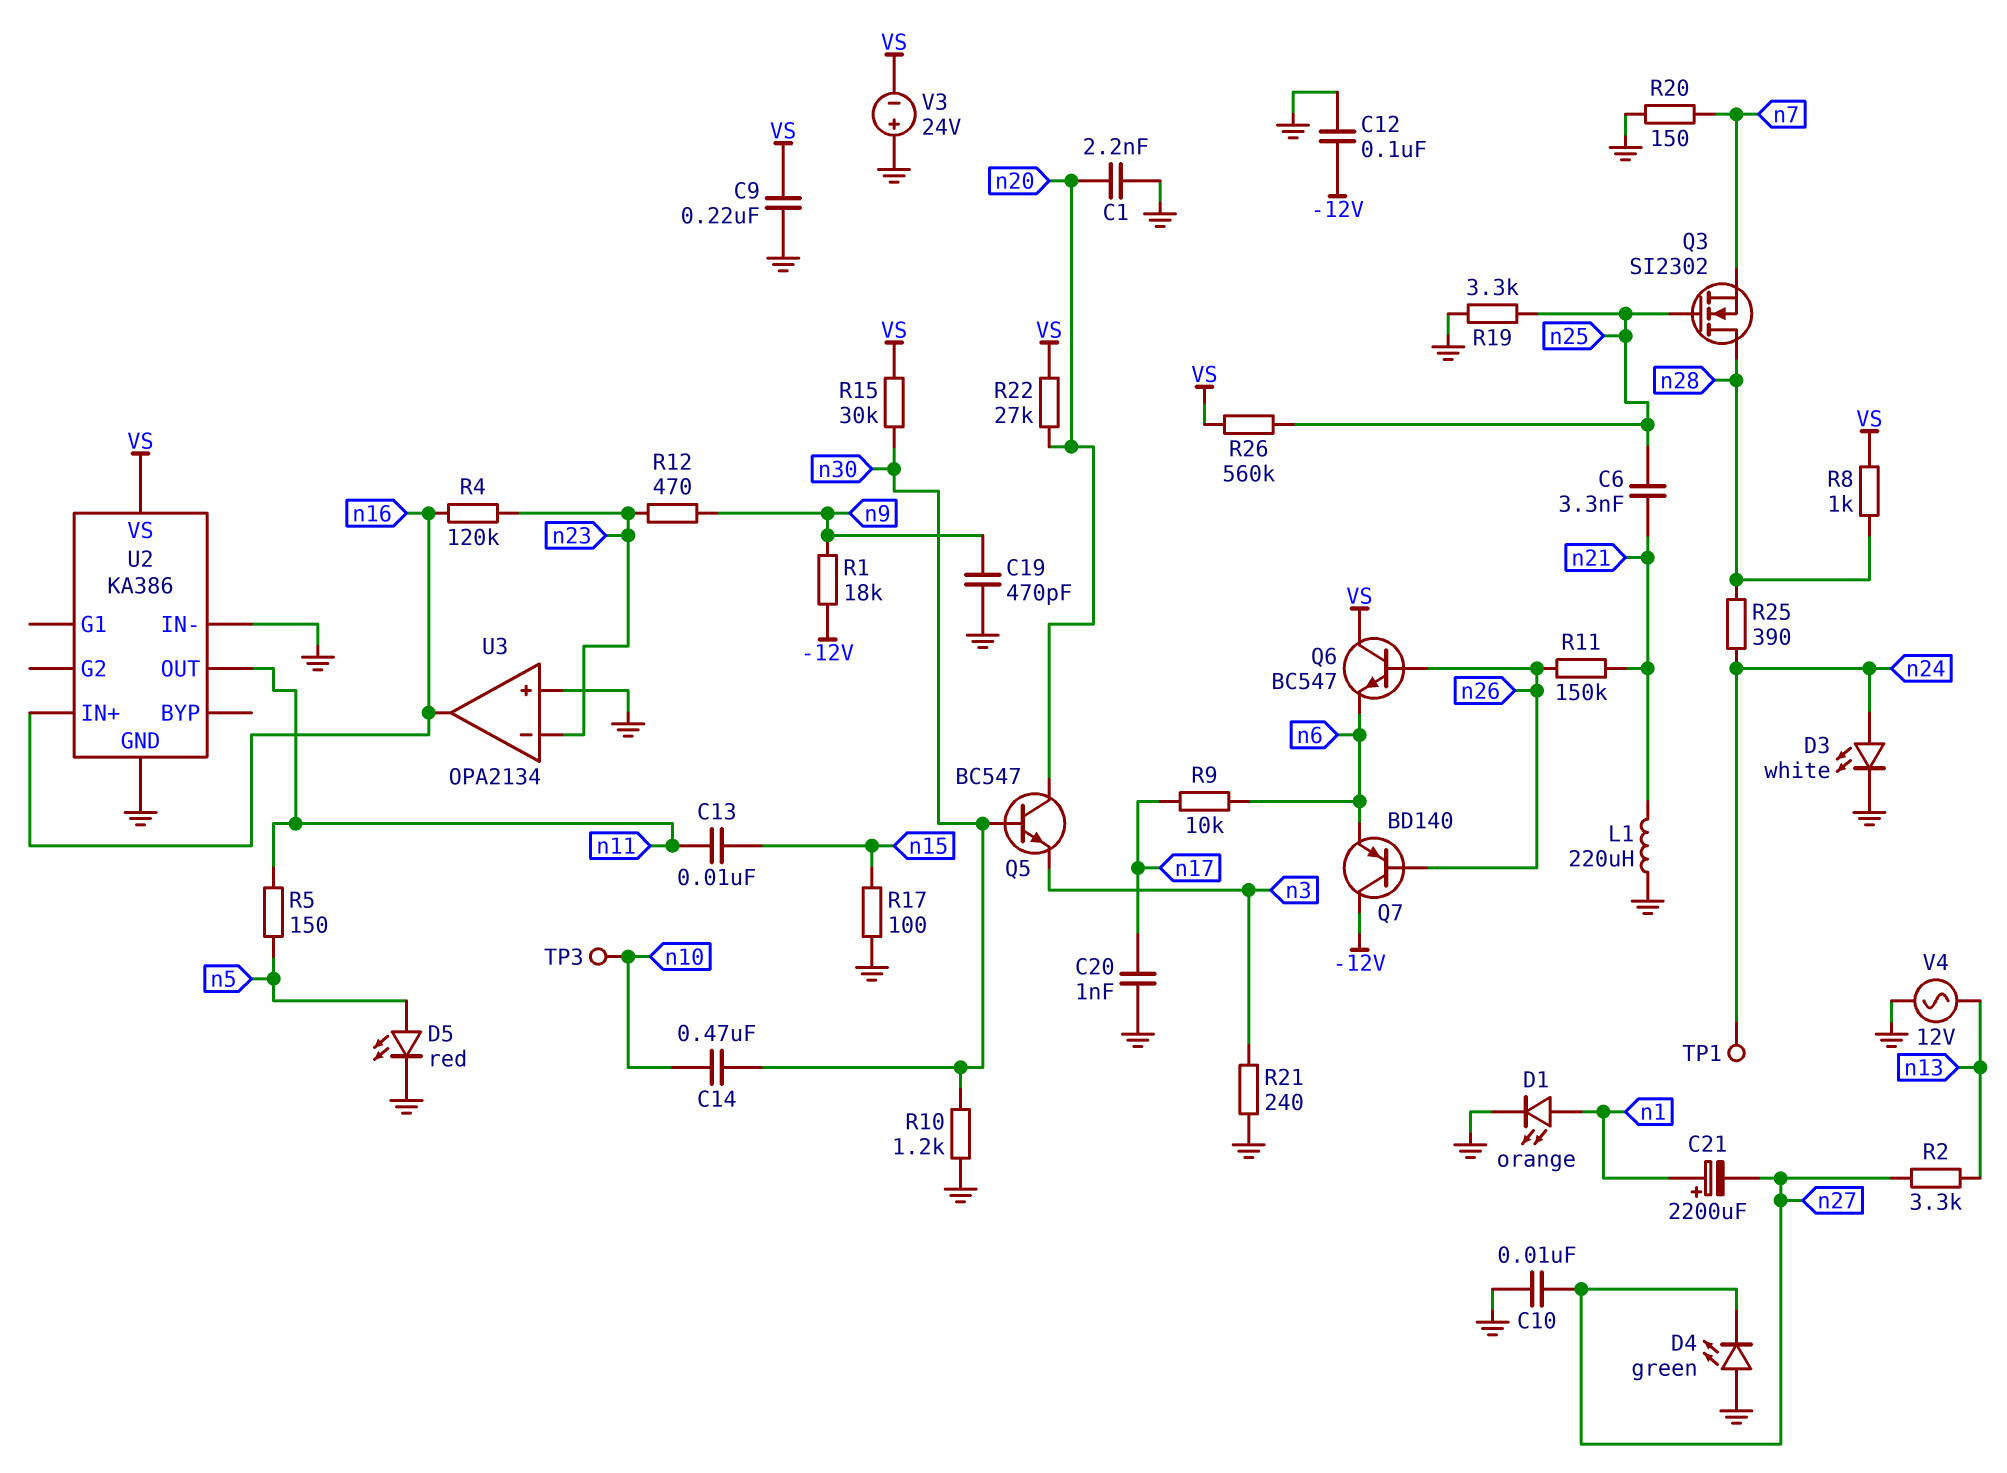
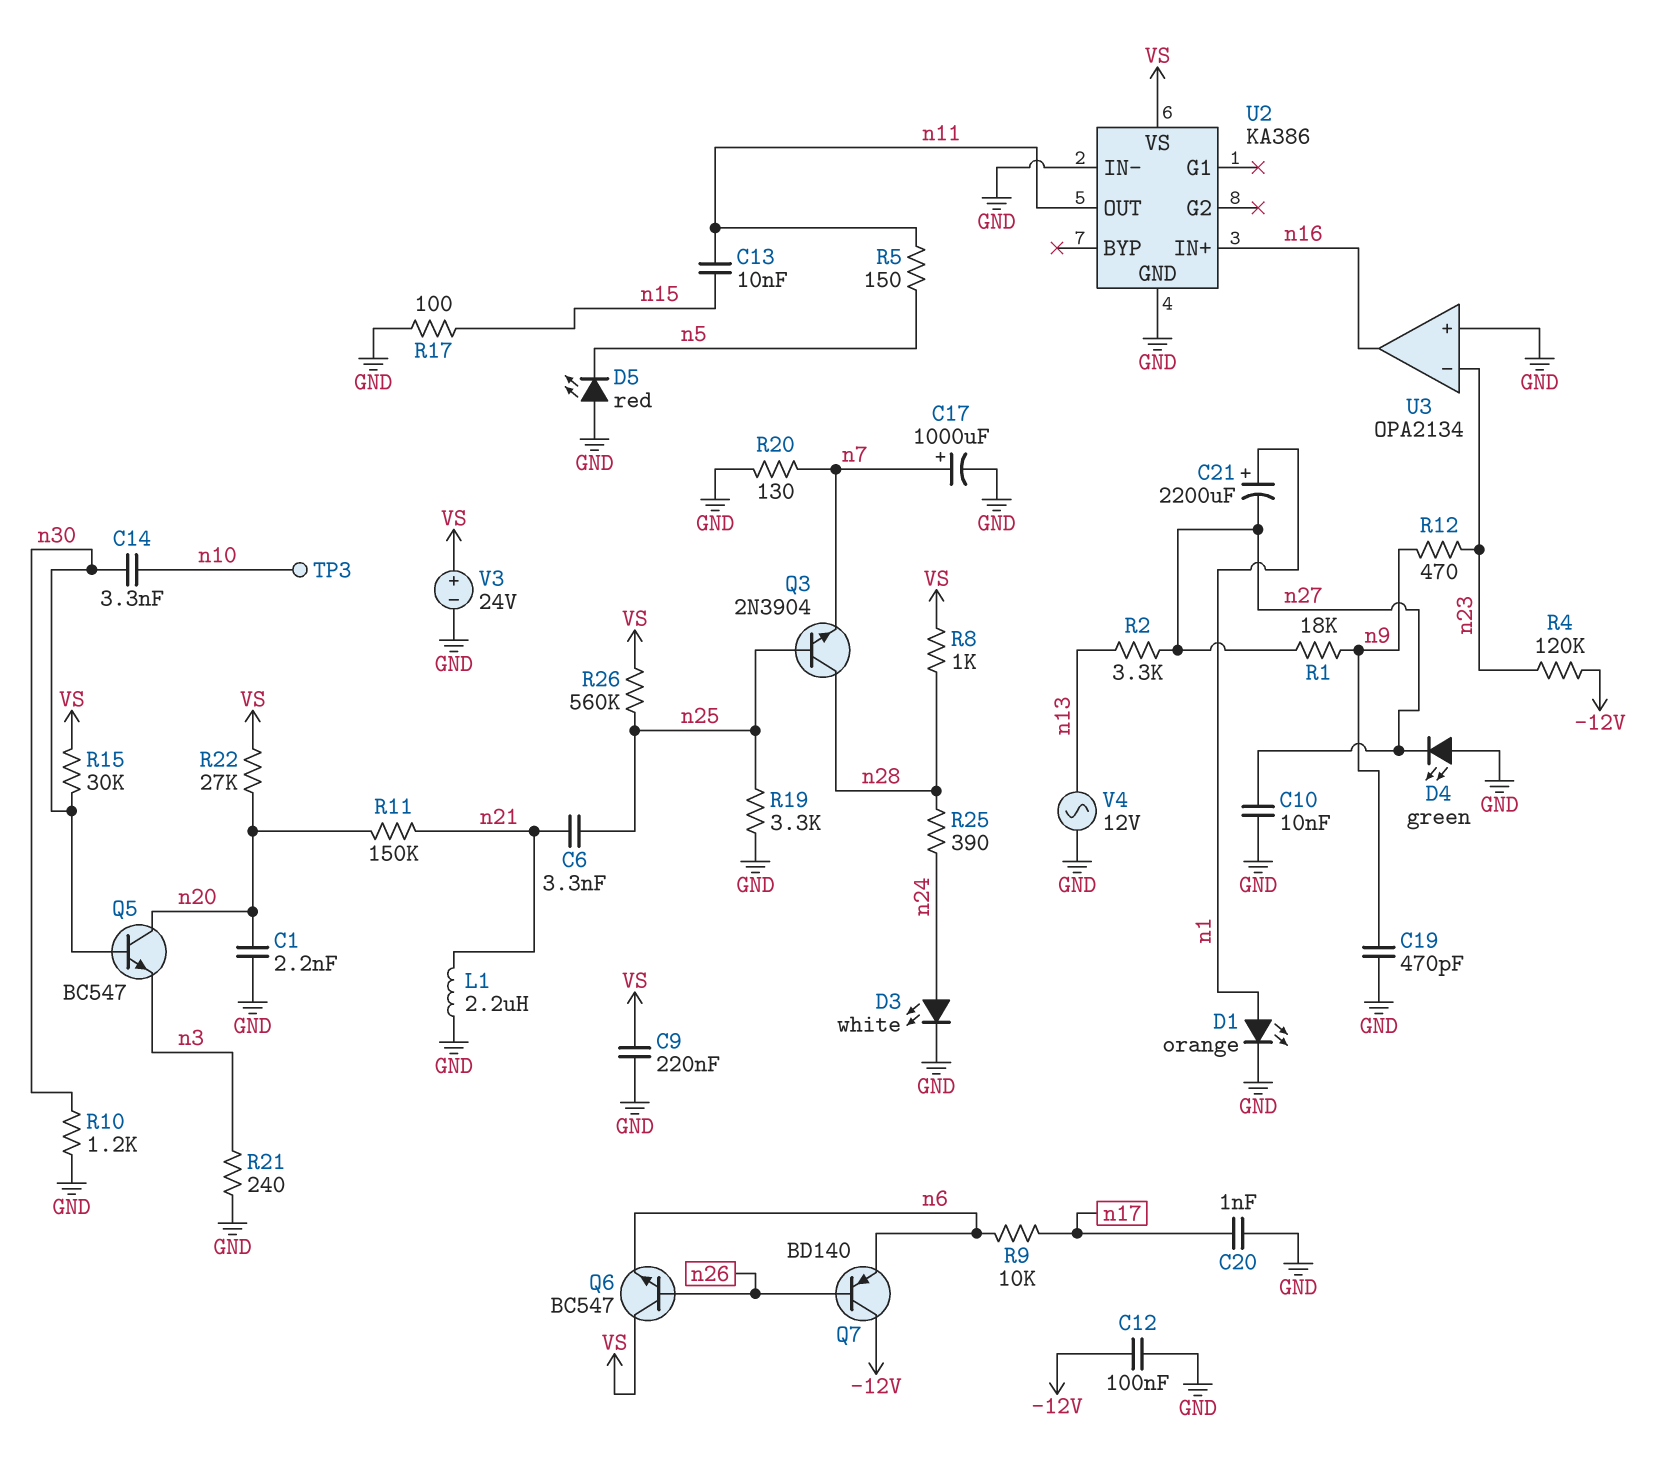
C14: 470nF (n10, n30) -> 3.3nF (n10, n30)
C17: none -> 1000uF (plus n7, minus GND)
D5: LED red (A n5, K GND) -> LED red (A GND, K n5)
L1: 220uH (GND, n21) -> 2.2uH (GND, n21)
Q3: NMOS SI2302 (G n25, D n28, S n7) -> NPN 2N3904 (B n25, C n28, E n7)
R1: 18k (-12V, n9) -> 18k (n9, n27)
R4: 120k (n16, n23) -> 120k (-12V, n23)
R11: 150k (n21, n26) -> 150k (n20, n21)
R20: 150 (GND, n7) -> 130 (GND, n7)
TP1: test point (n24) -> none
V3: 24V (plus GND, minus VS) -> 24V (plus VS, minus GND)

